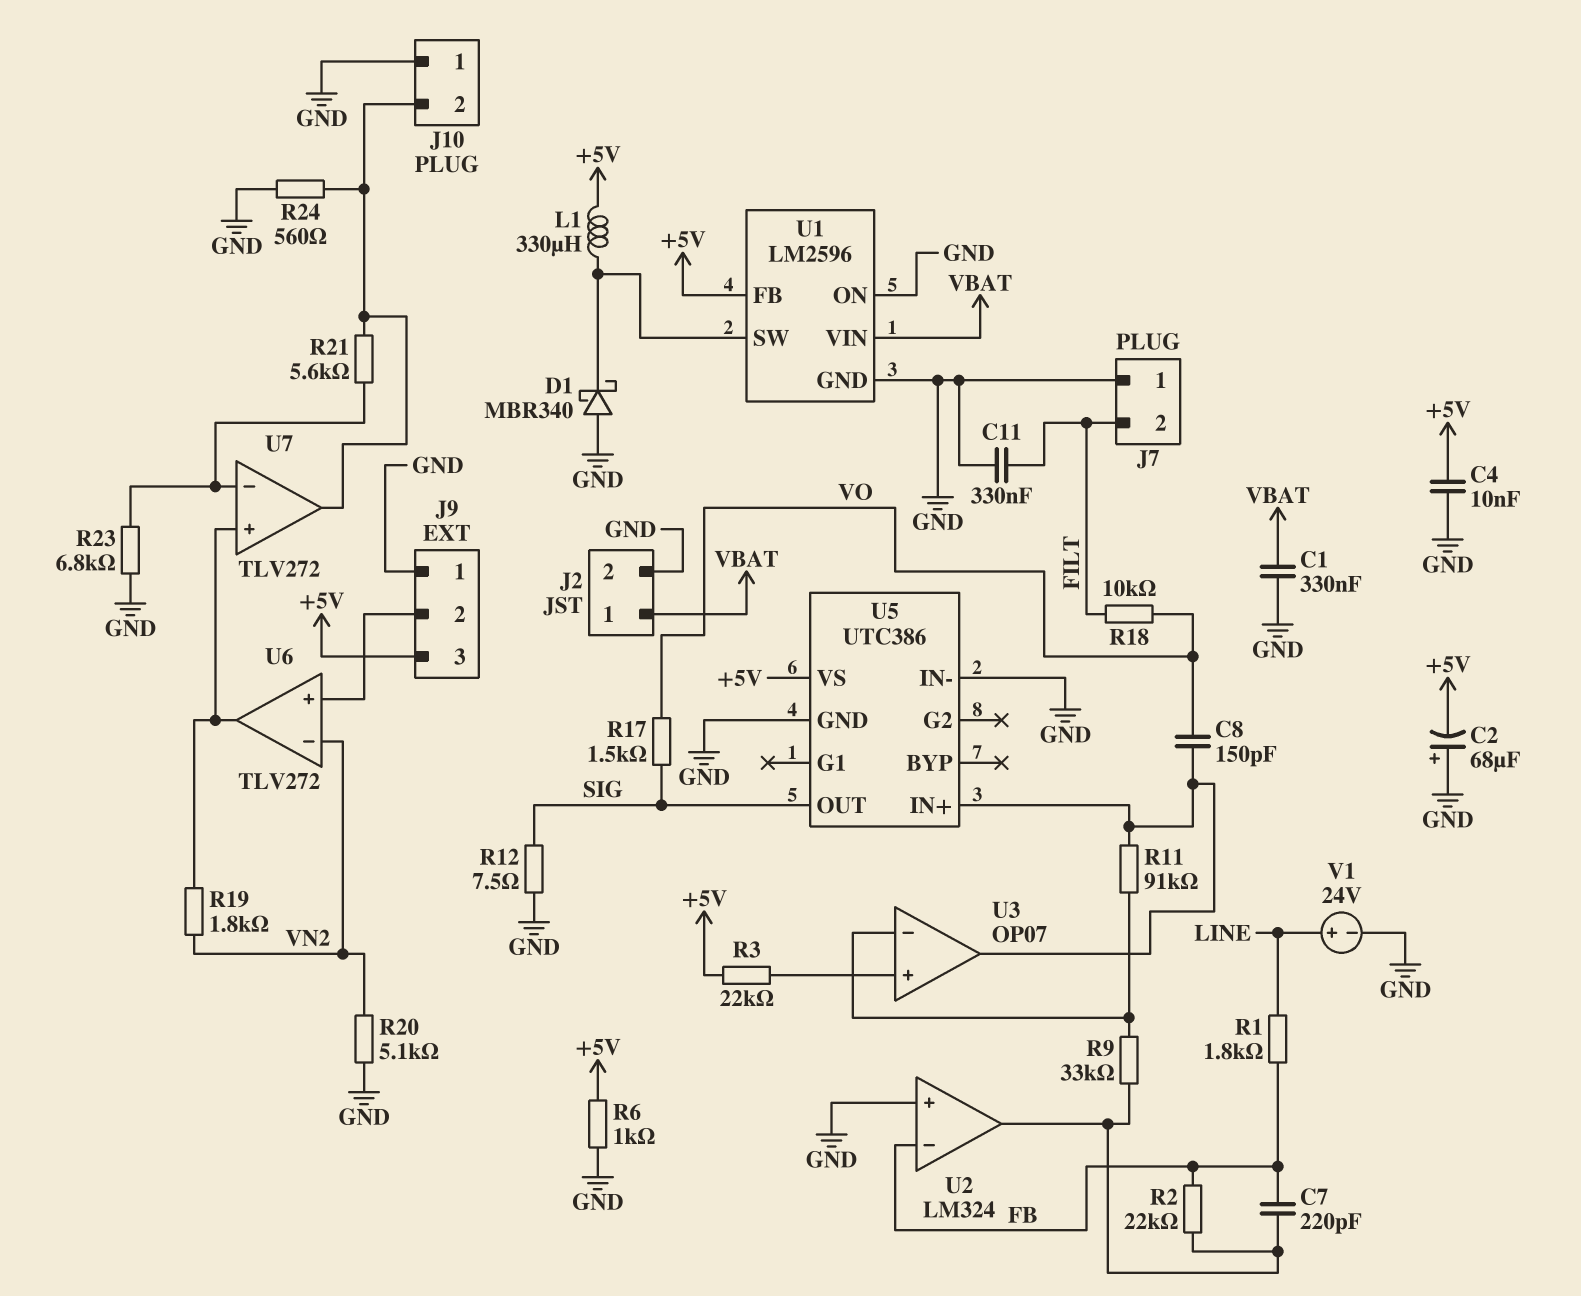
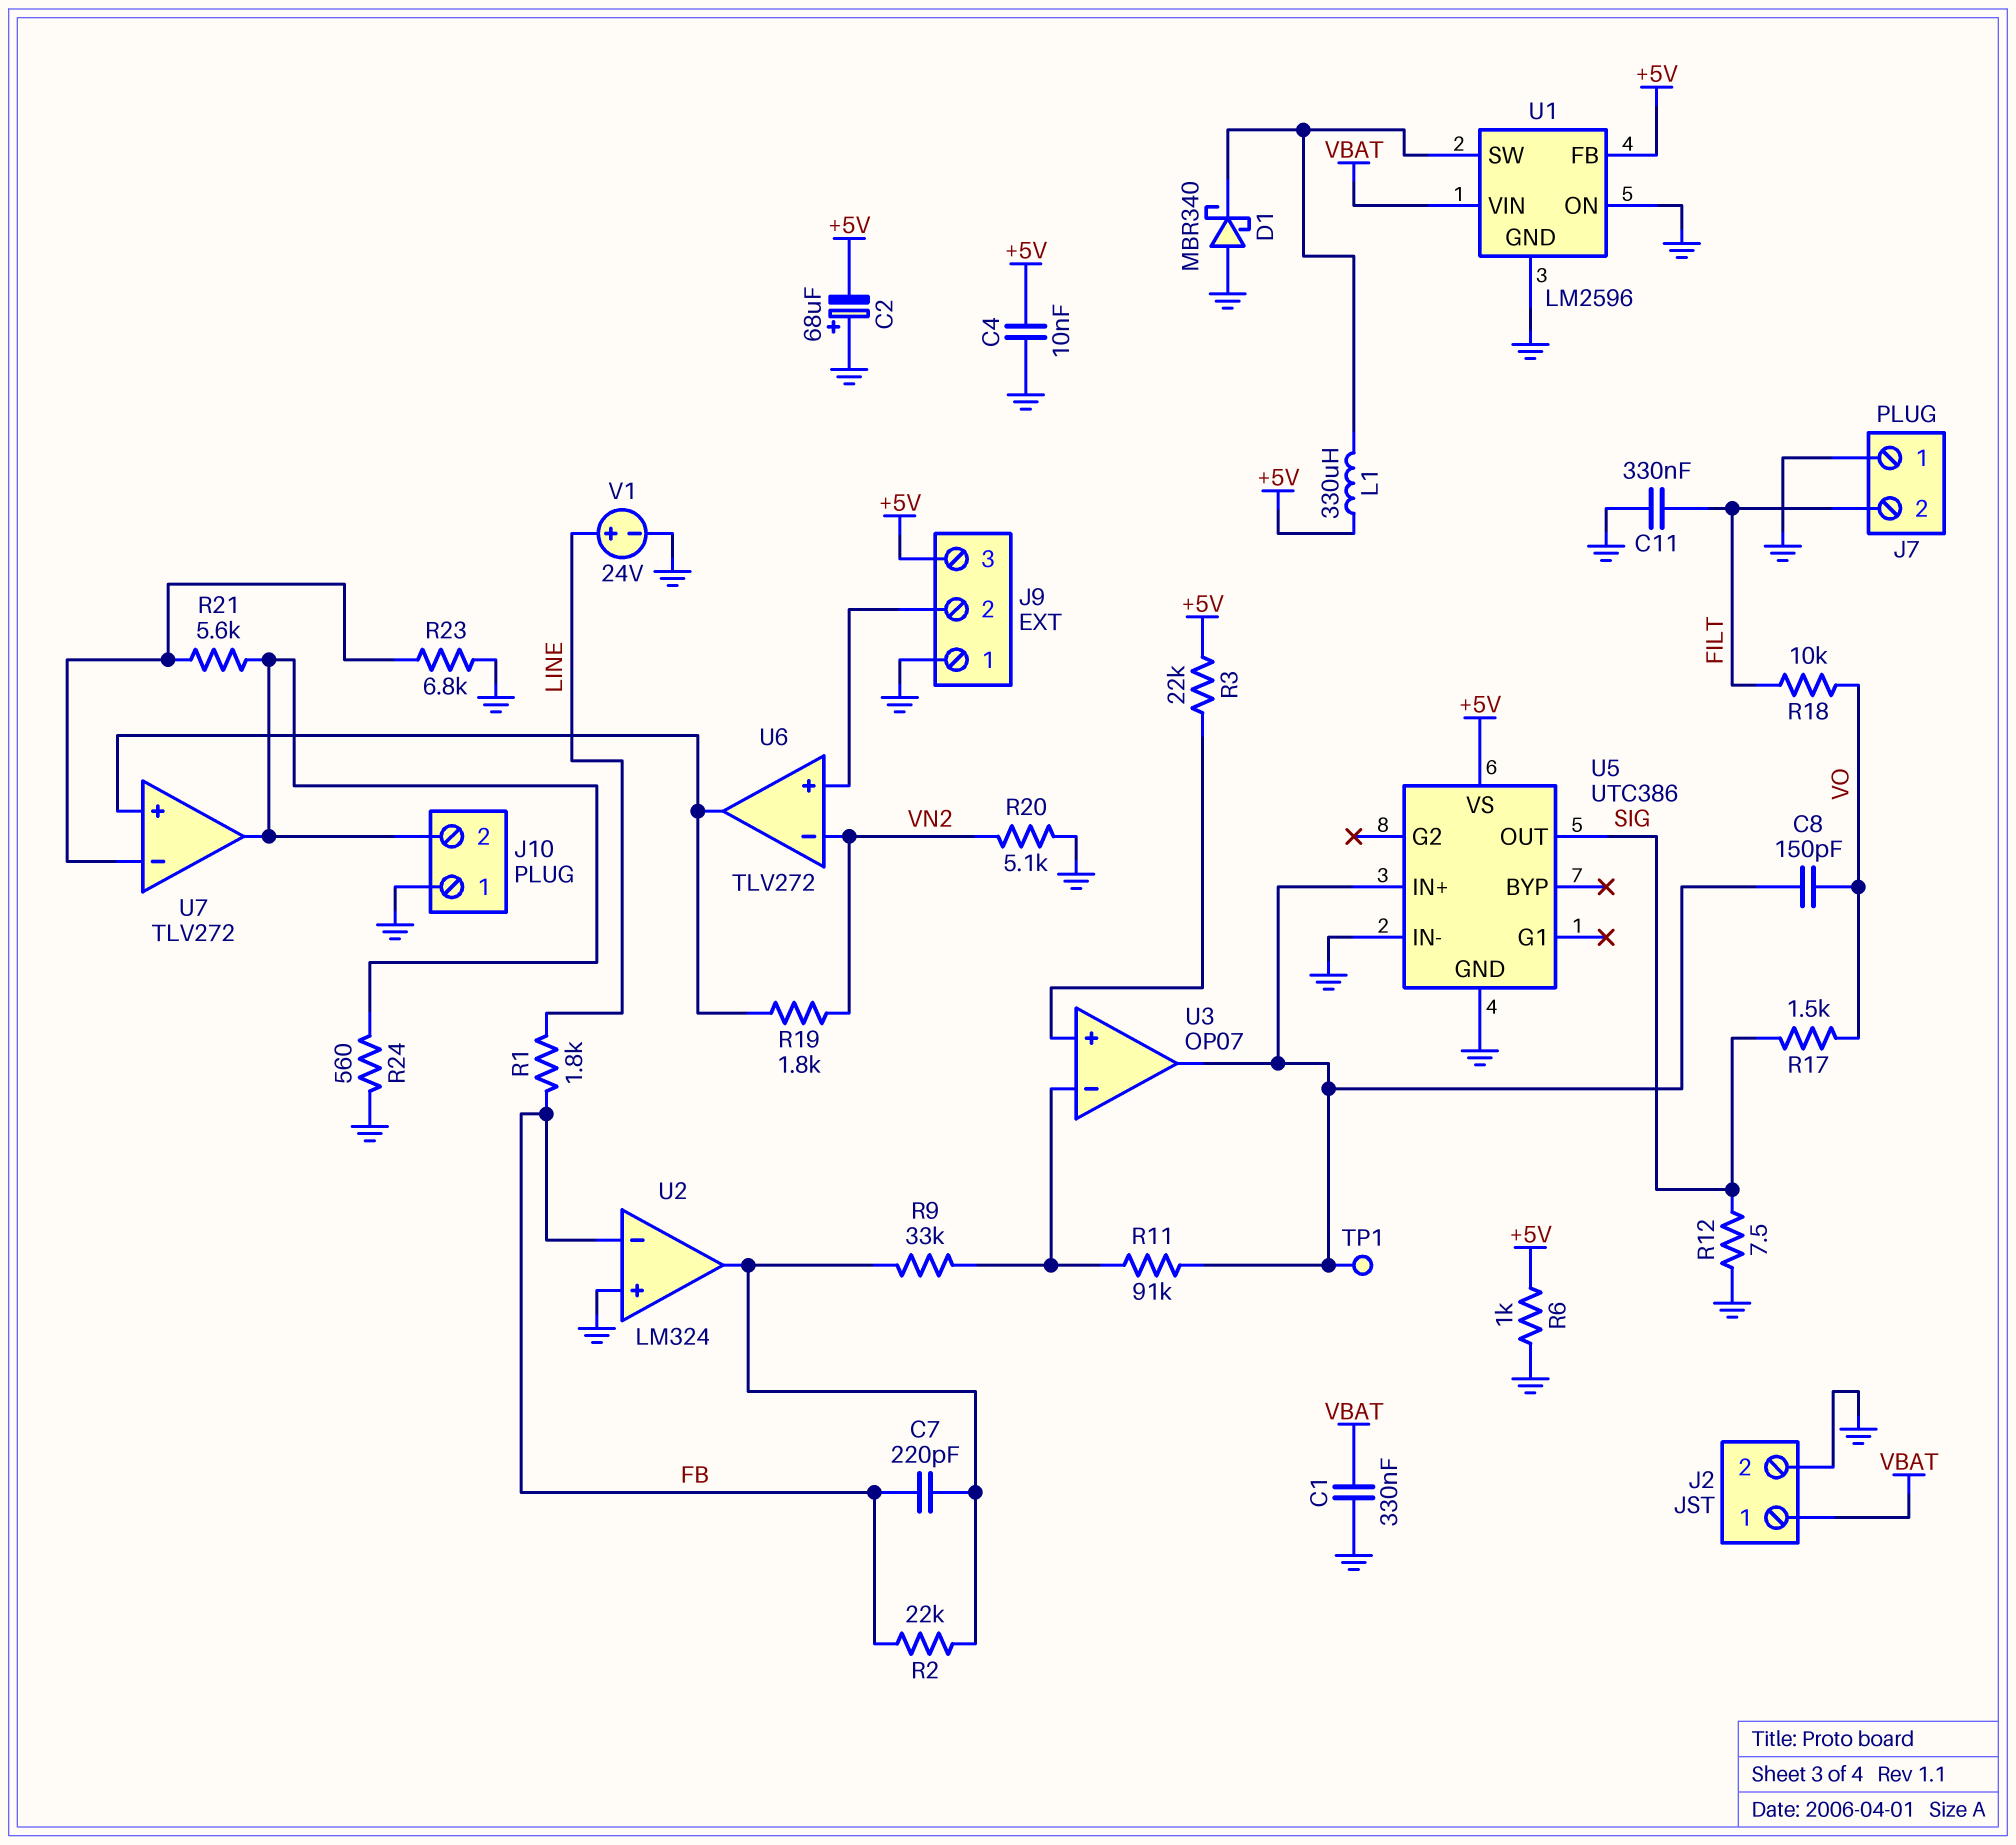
TP1: none -> test point (U3/out)

